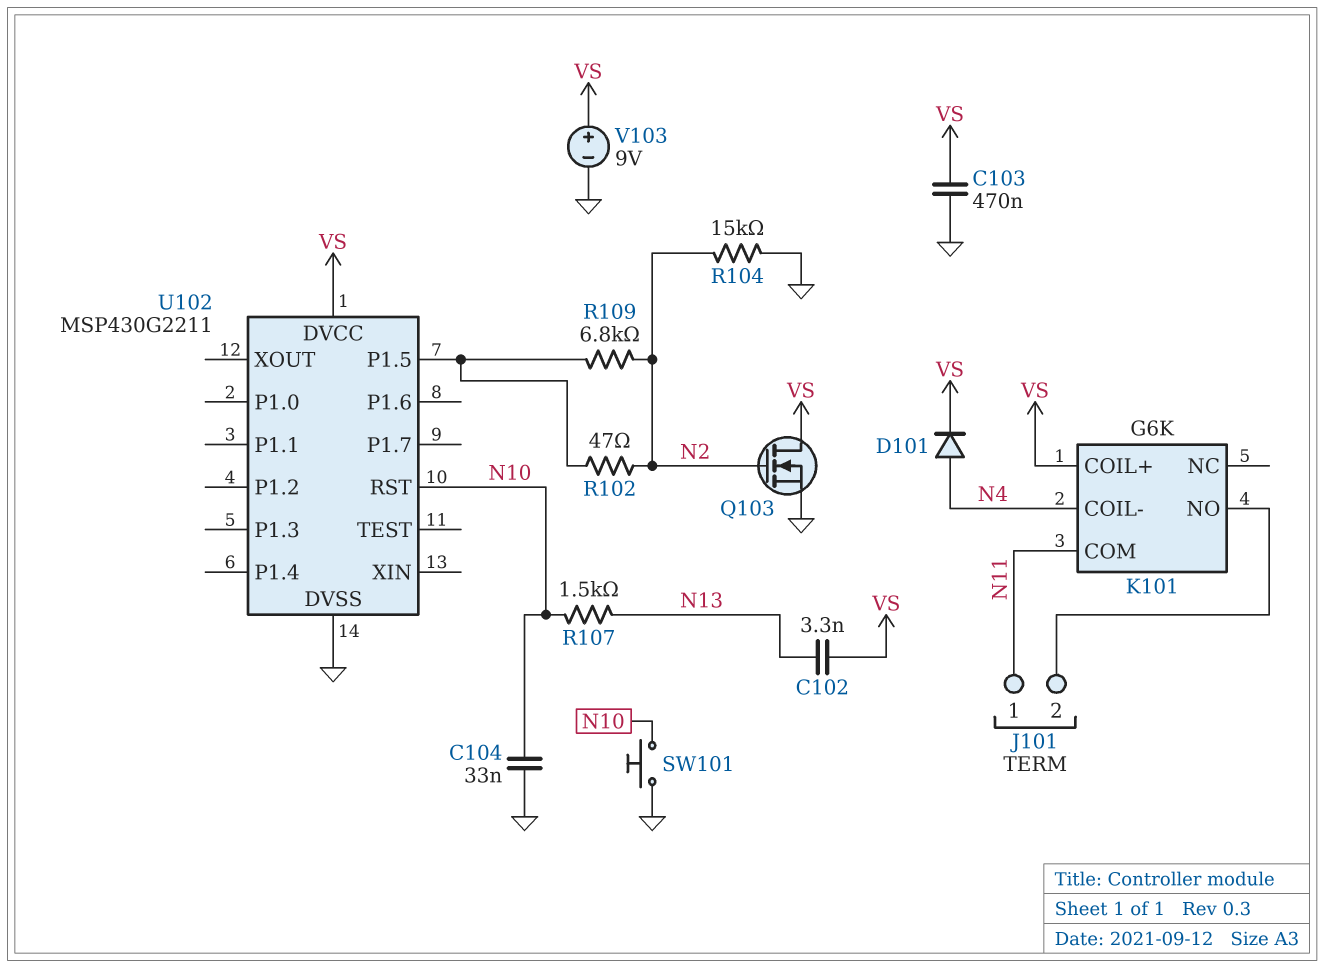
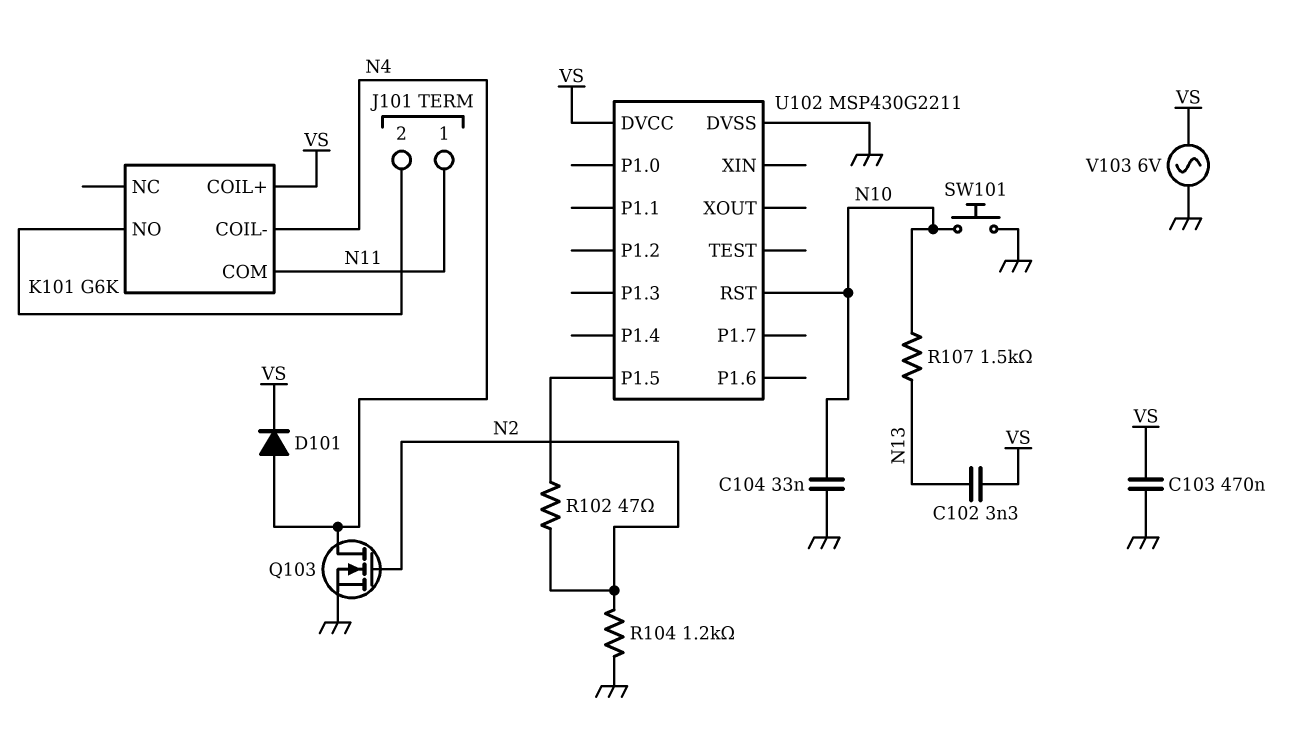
Q103: NMOS (G N2, D VS, S GND) -> NMOS (G N2, D N4, S GND)
R104: 15k (GND, N2) -> 1.2k (GND, N2)
R109: 6.8k (N2, U102/P1.5) -> none
V103: 9V (plus VS, minus GND) -> AC 6V (GND, VS)

